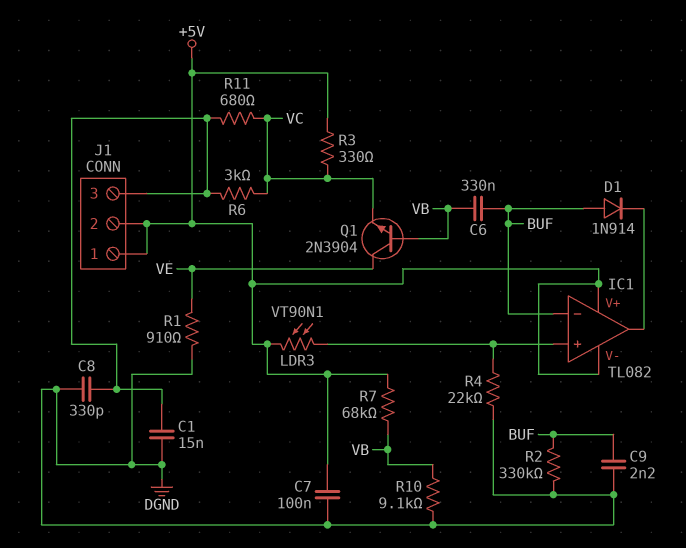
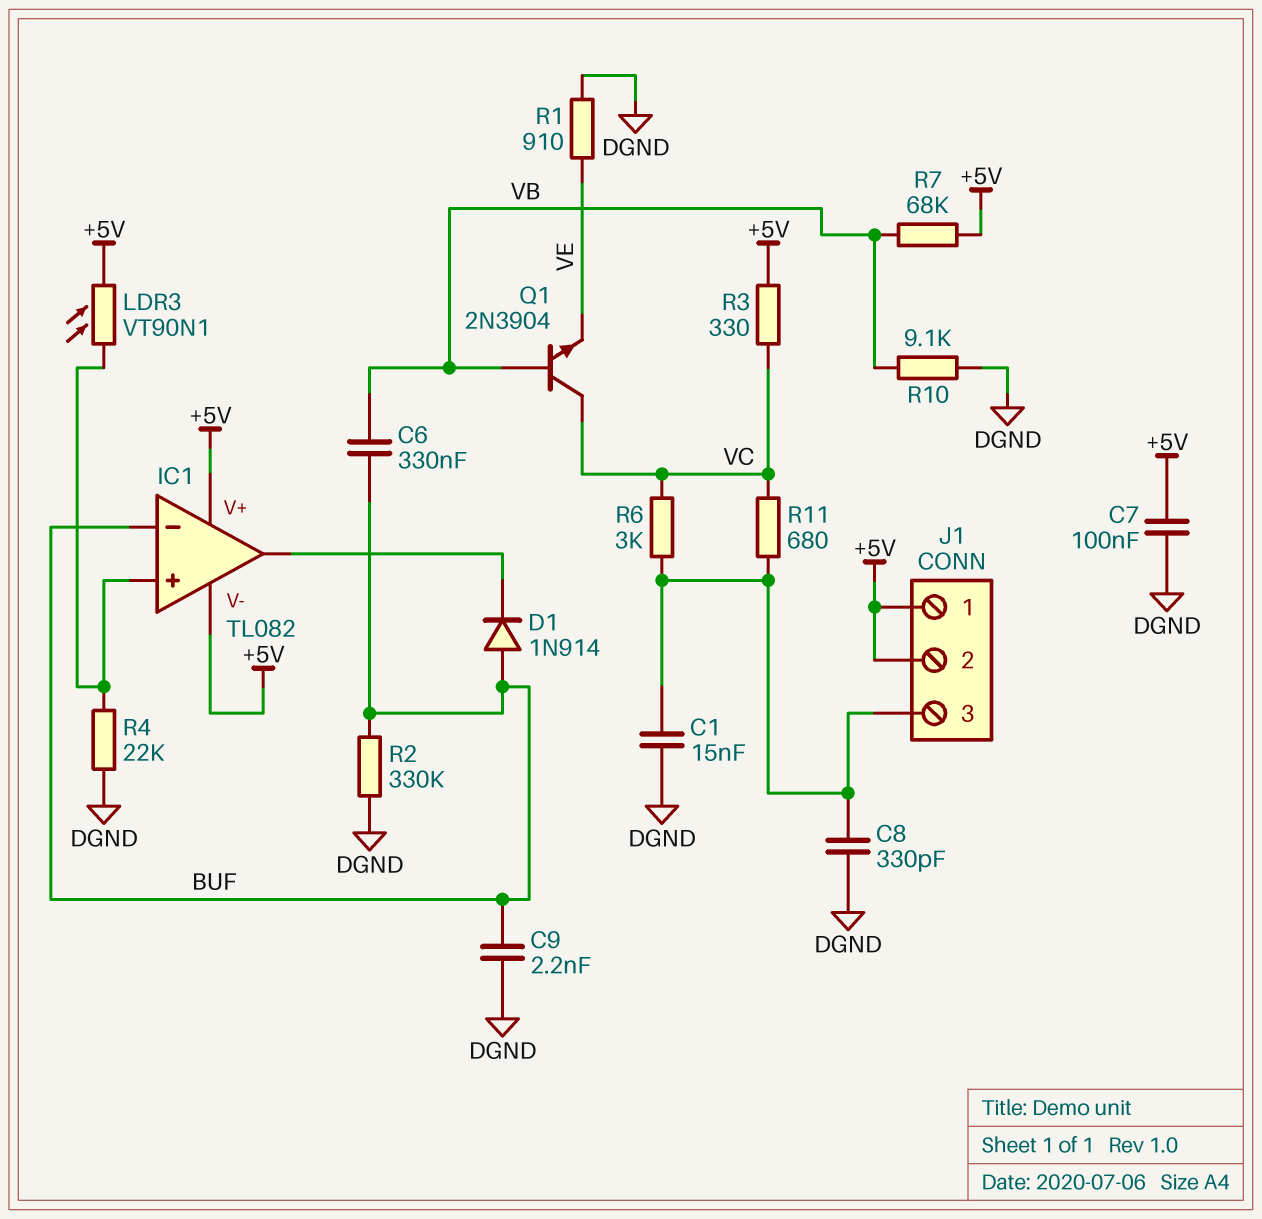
Q1: NPN 2N3904 (B VB, C VE, E VC) -> NPN 2N3904 (B VB, C VC, E VE)

